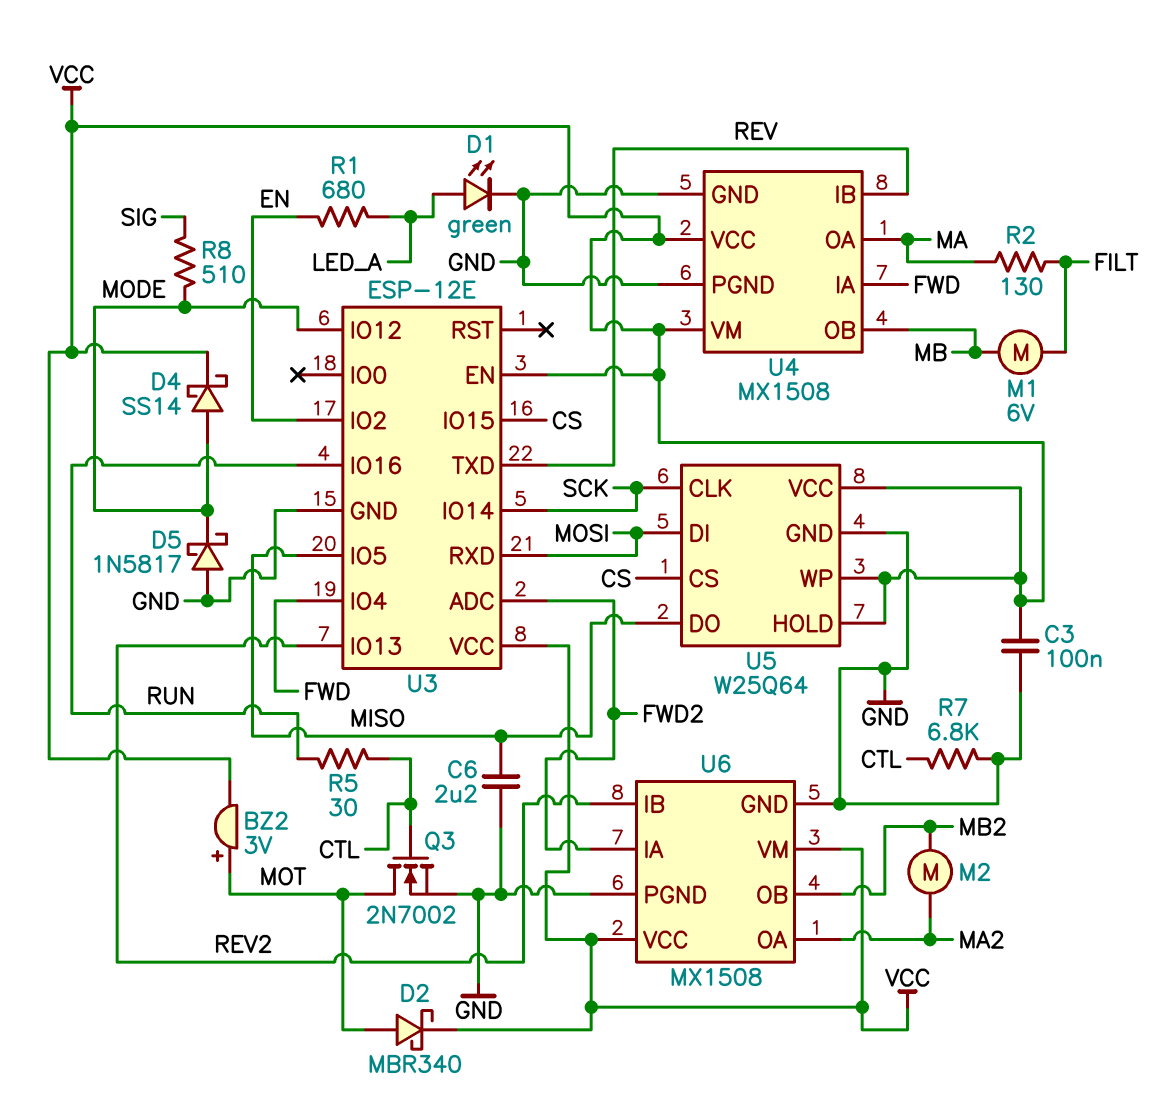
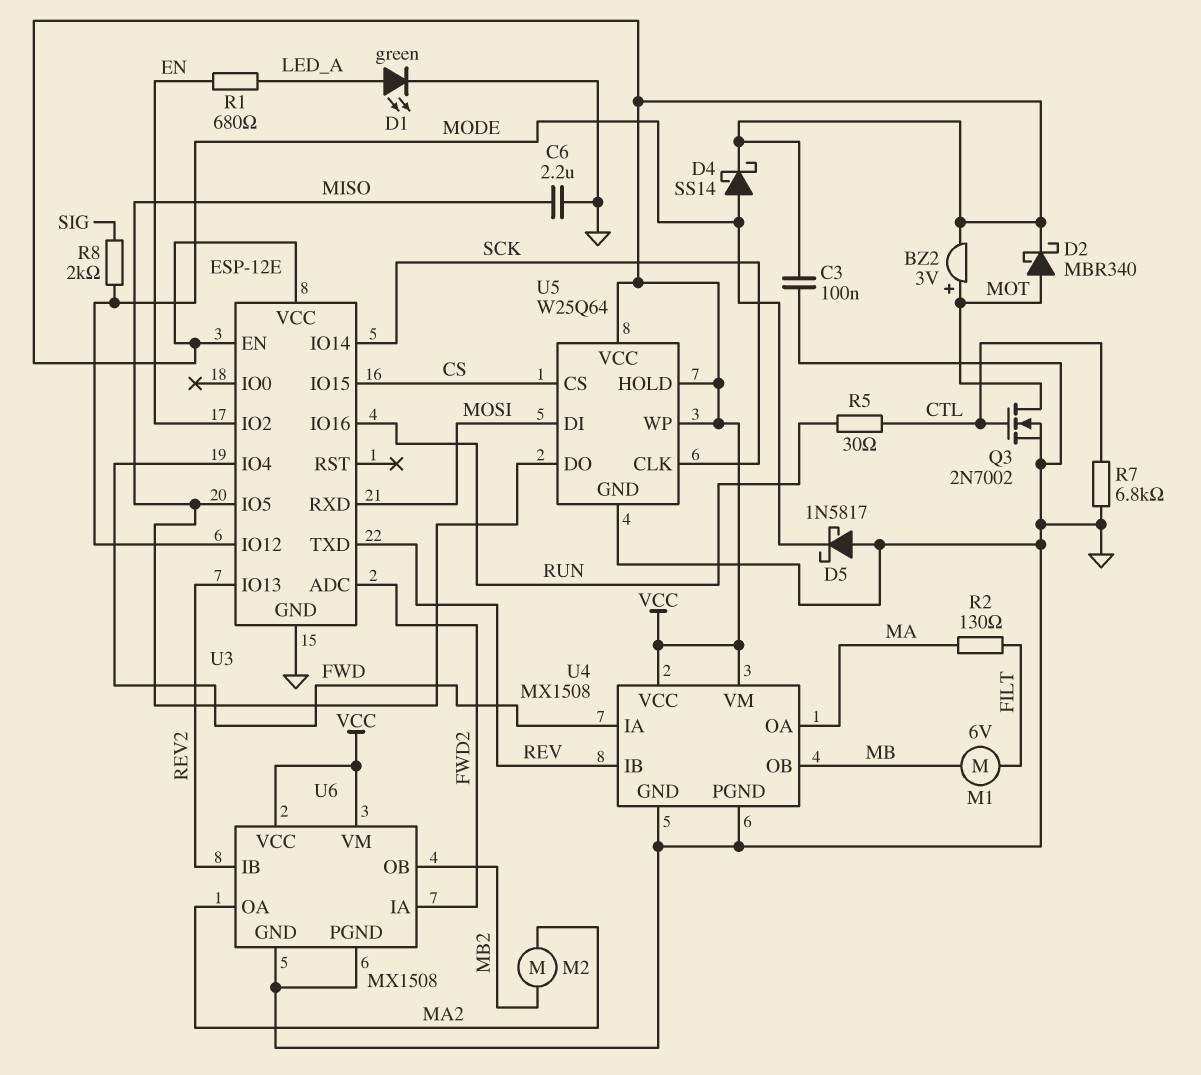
R8: 510 (MODE, SIG) -> 2k (MODE, SIG)

